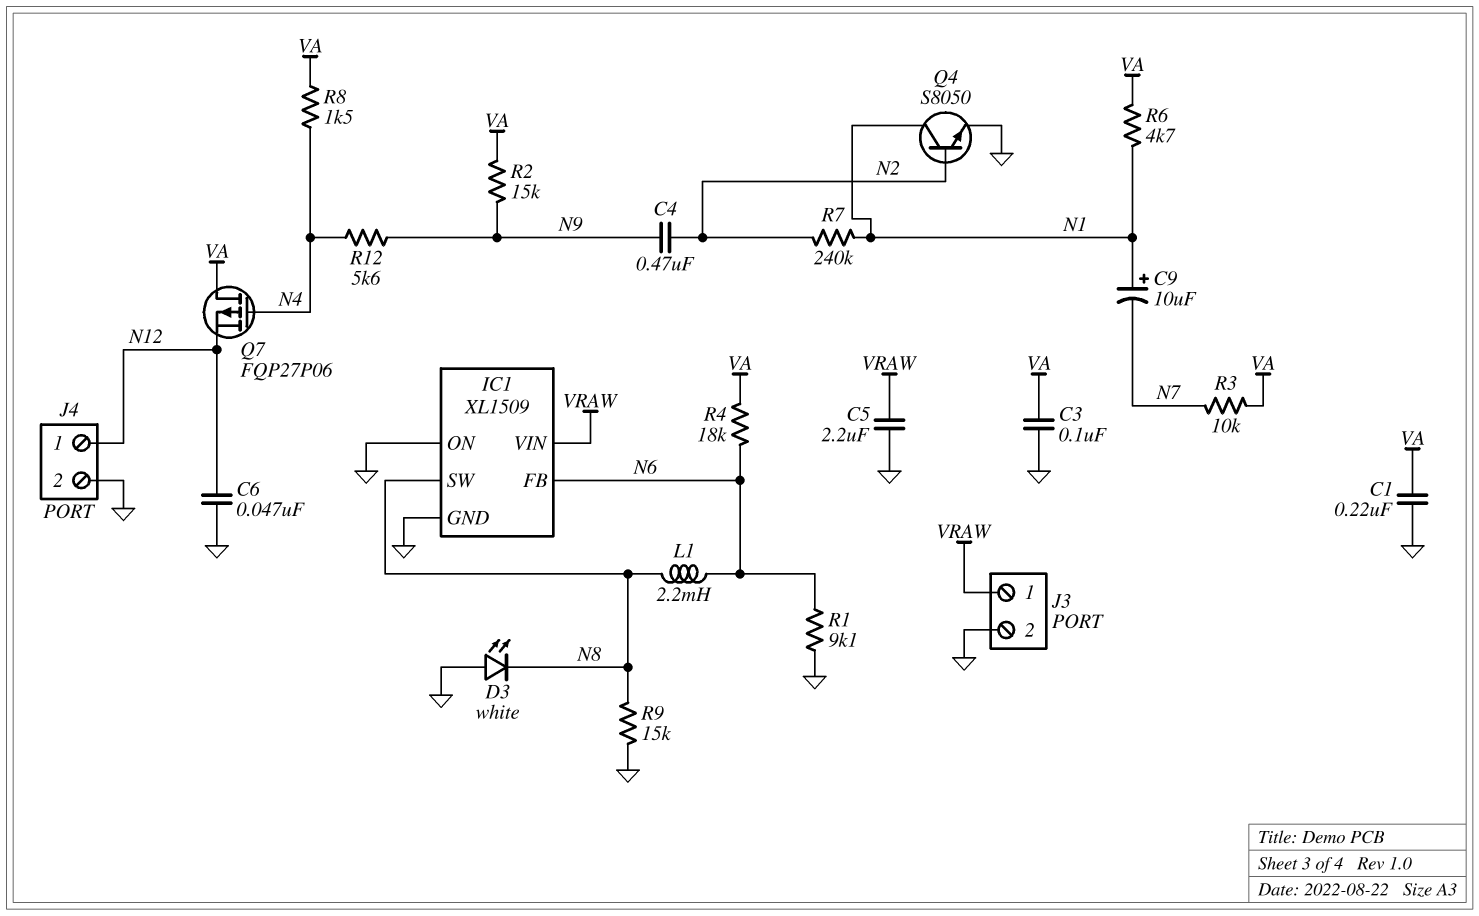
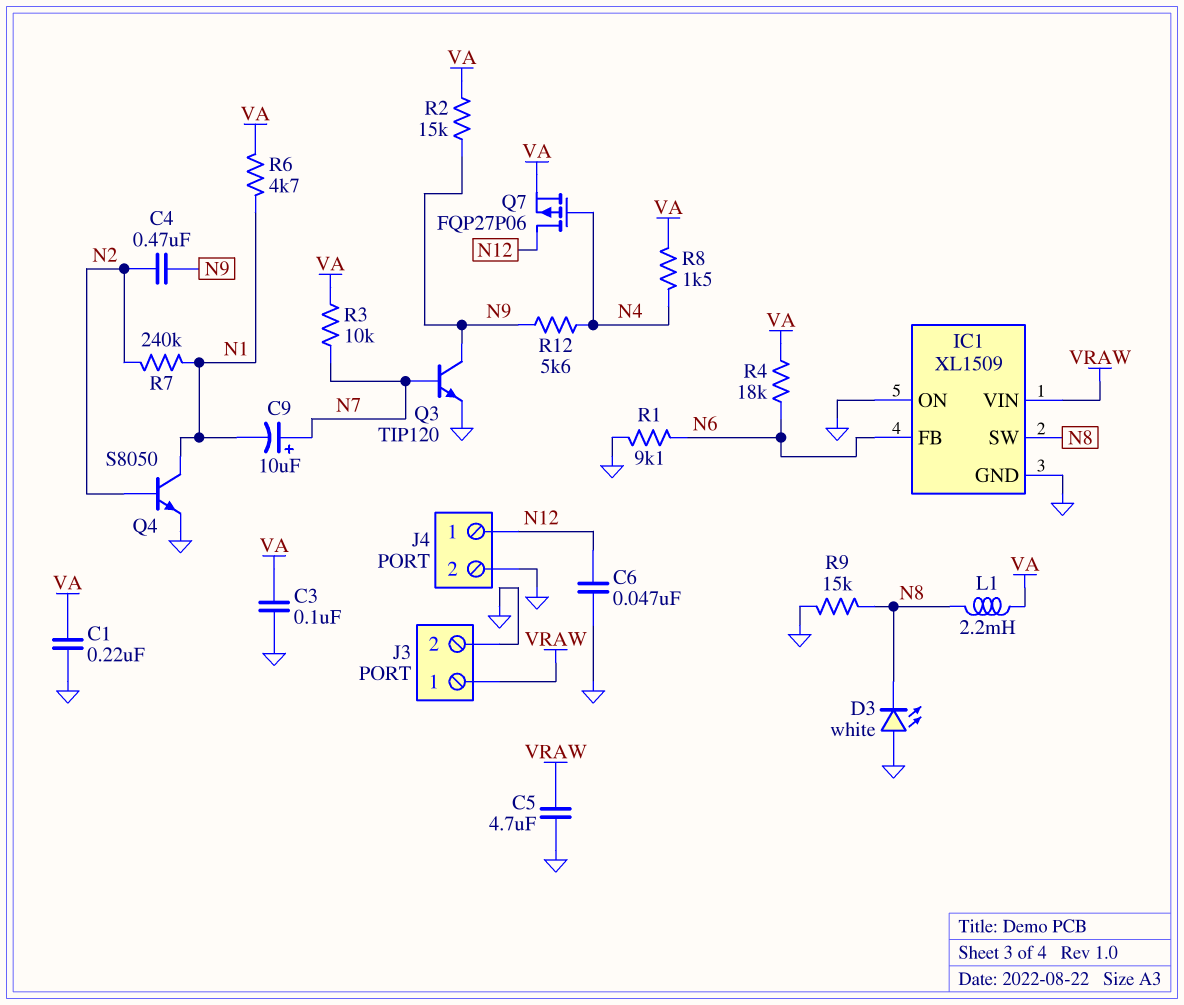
C5: 2.2uF (GND, VRAW) -> 4.7uF (GND, VRAW)
C9: 10uF (plus N1, minus N7) -> 10uF (plus N7, minus N1)
L1: 2.2mH (N6, N8) -> 2.2mH (N8, VA)
Q3: none -> NPN TIP120 (B N7, C N9, E GND)
Q7: PMOS FQP27P06 (G N4, D VA, S N12) -> PMOS FQP27P06 (G N4, D N12, S VA)

